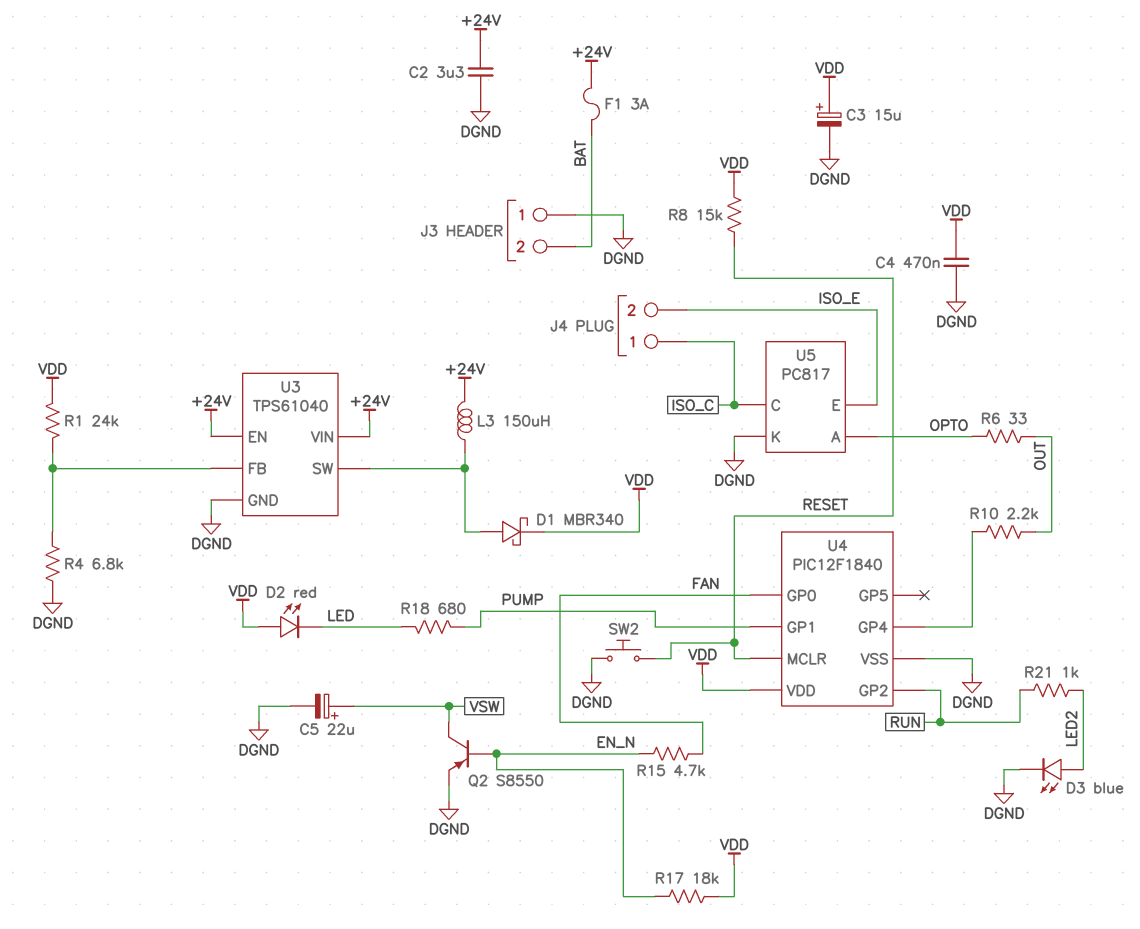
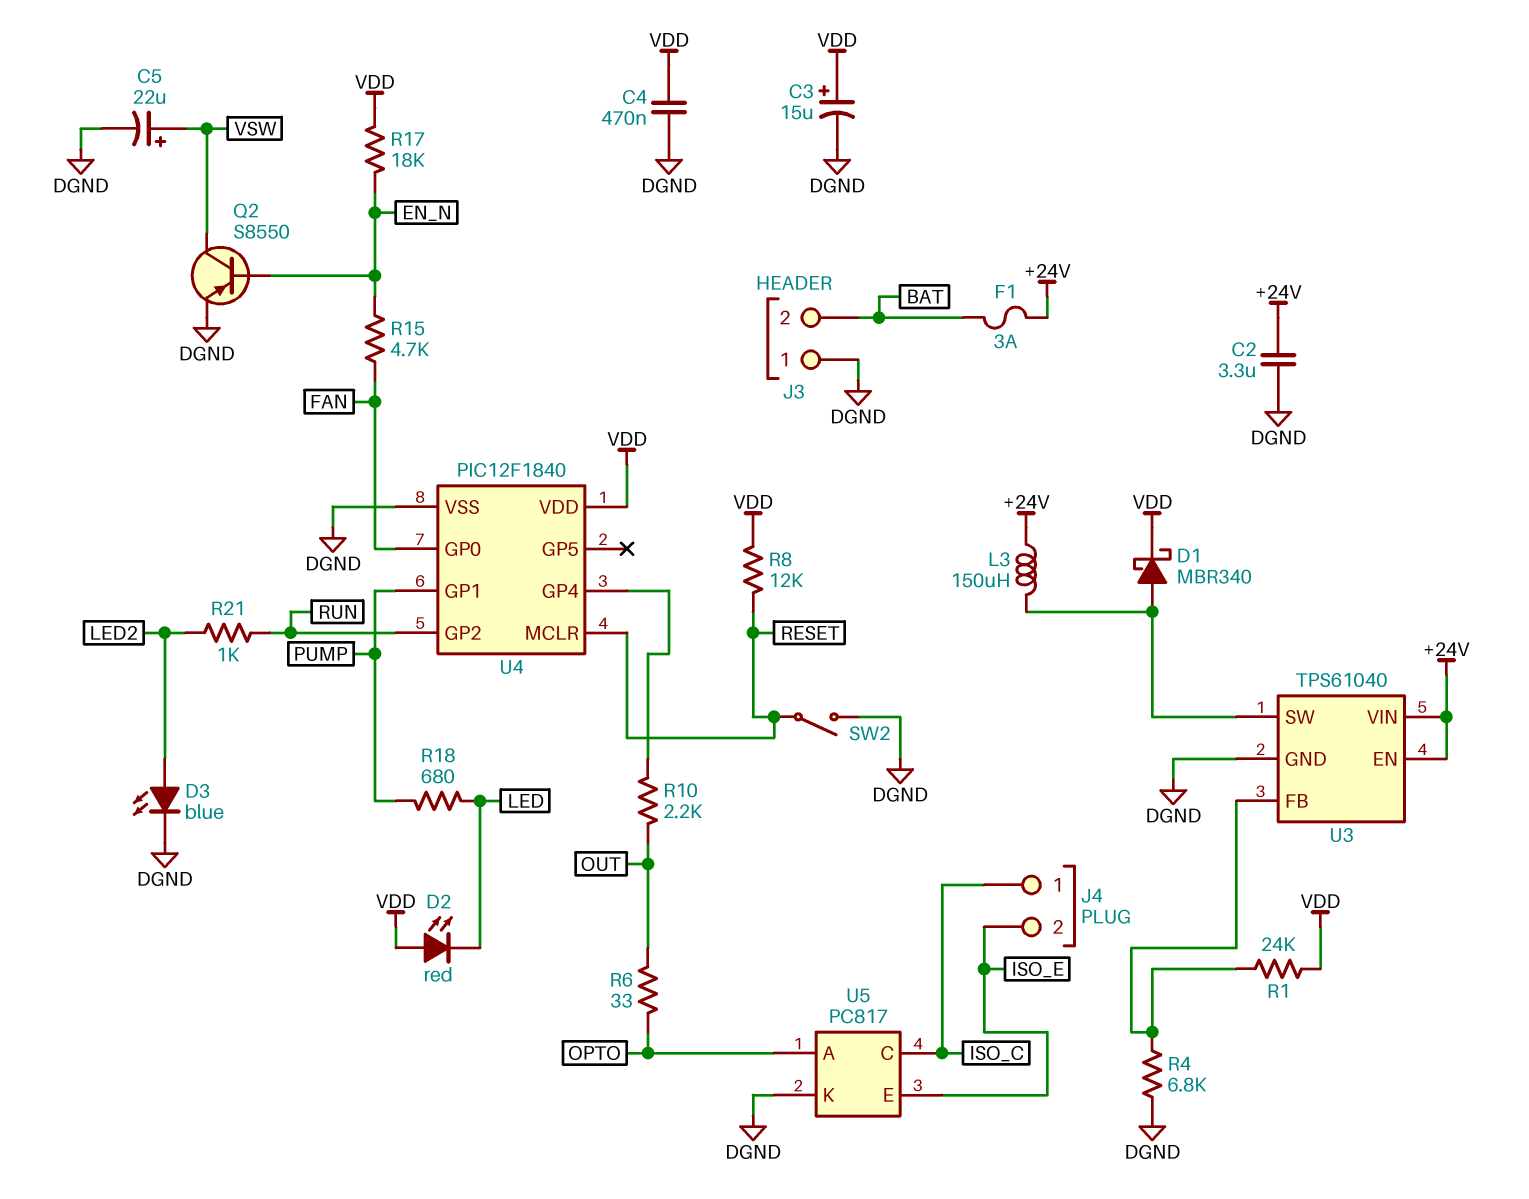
R8: 15k (RESET, VDD) -> 12k (RESET, VDD)
SW2: button (DGND, RESET) -> switch (DGND, RESET)

